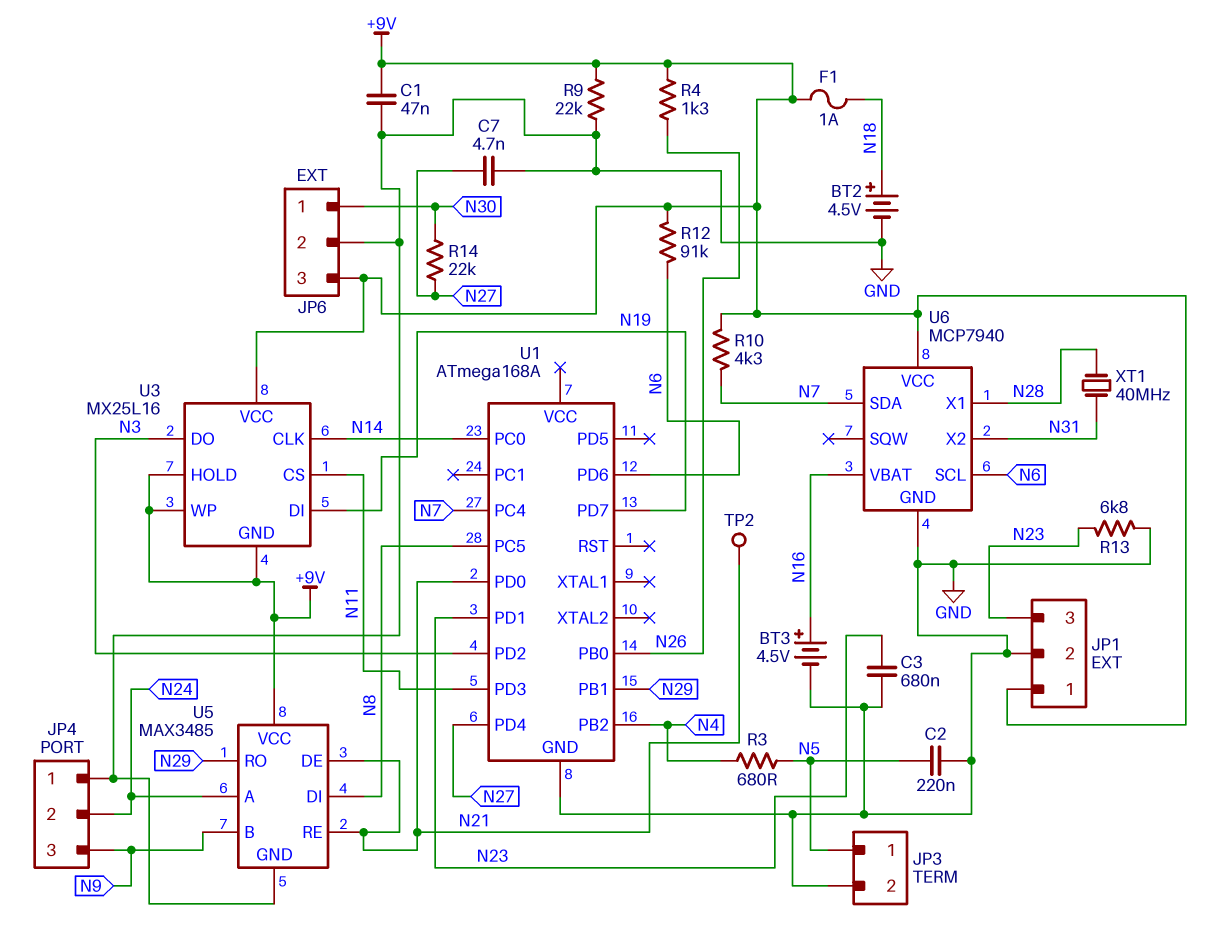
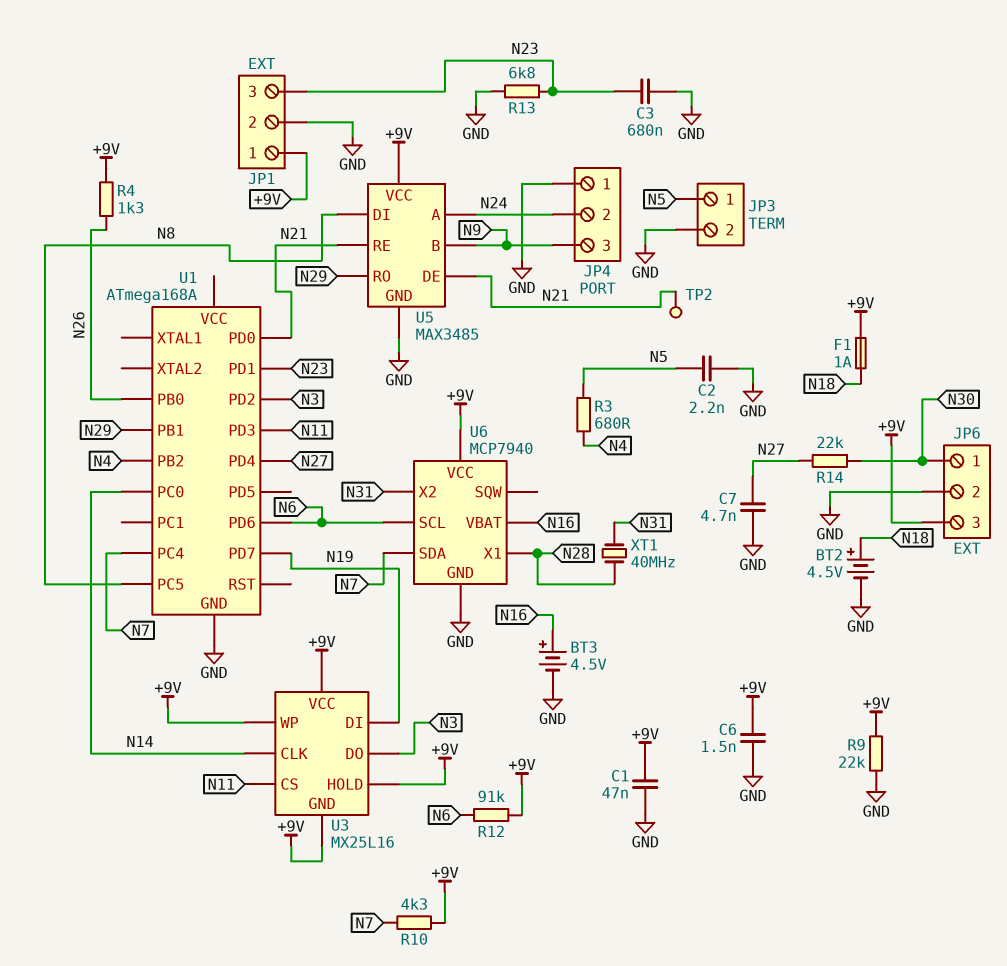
C2: 220nF (GND, N5) -> 2.2nF (GND, N5)
C6: none -> 1.5nF (+9V, GND)

